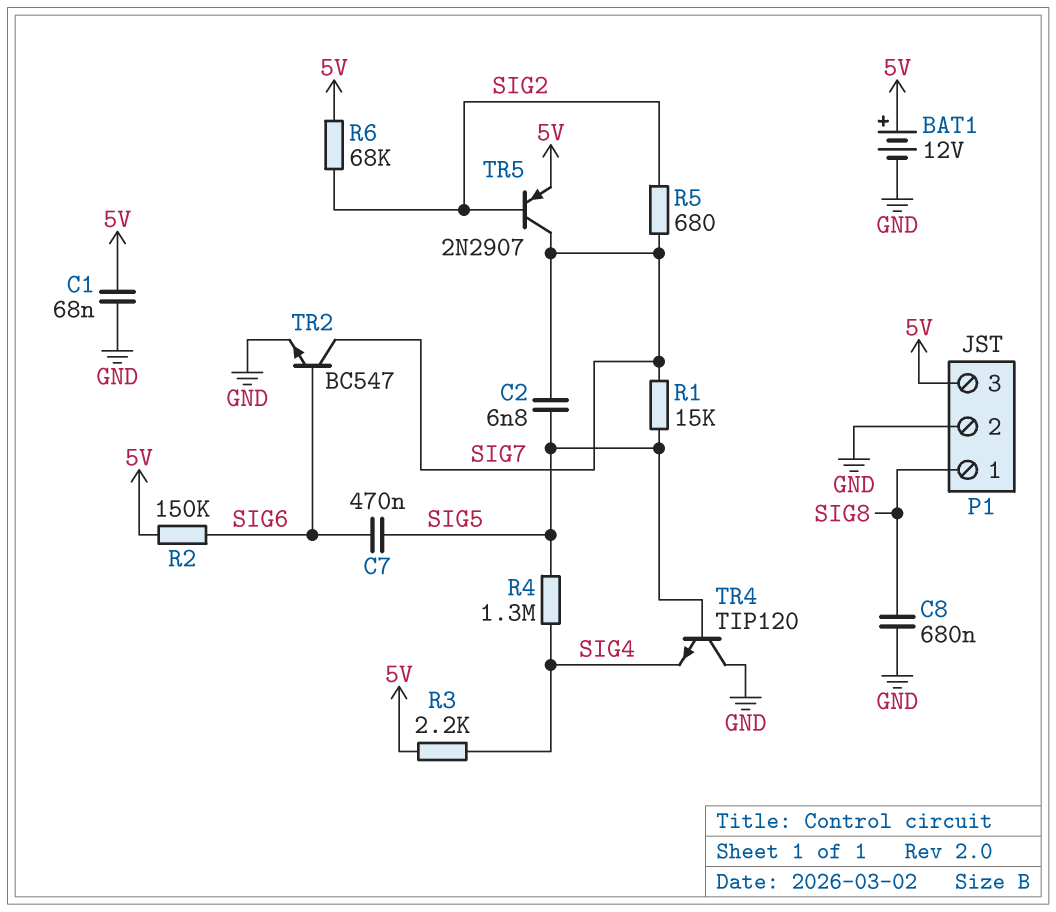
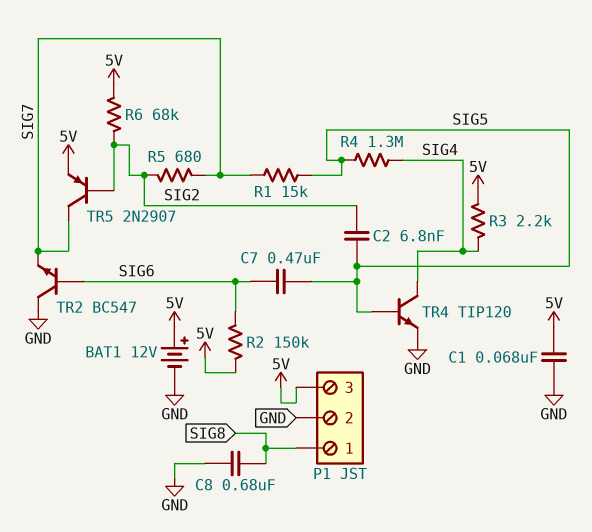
C2: 6.8nF (SIG5, SIG7) -> 6.8nF (SIG2, SIG5)
TR2: NPN BC547 (B SIG6, C SIG7, E GND) -> NPN BC547 (B SIG6, C GND, E SIG7)
TR4: NPN TIP120 (B SIG5, C GND, E SIG4) -> NPN TIP120 (B SIG5, C SIG4, E GND)

